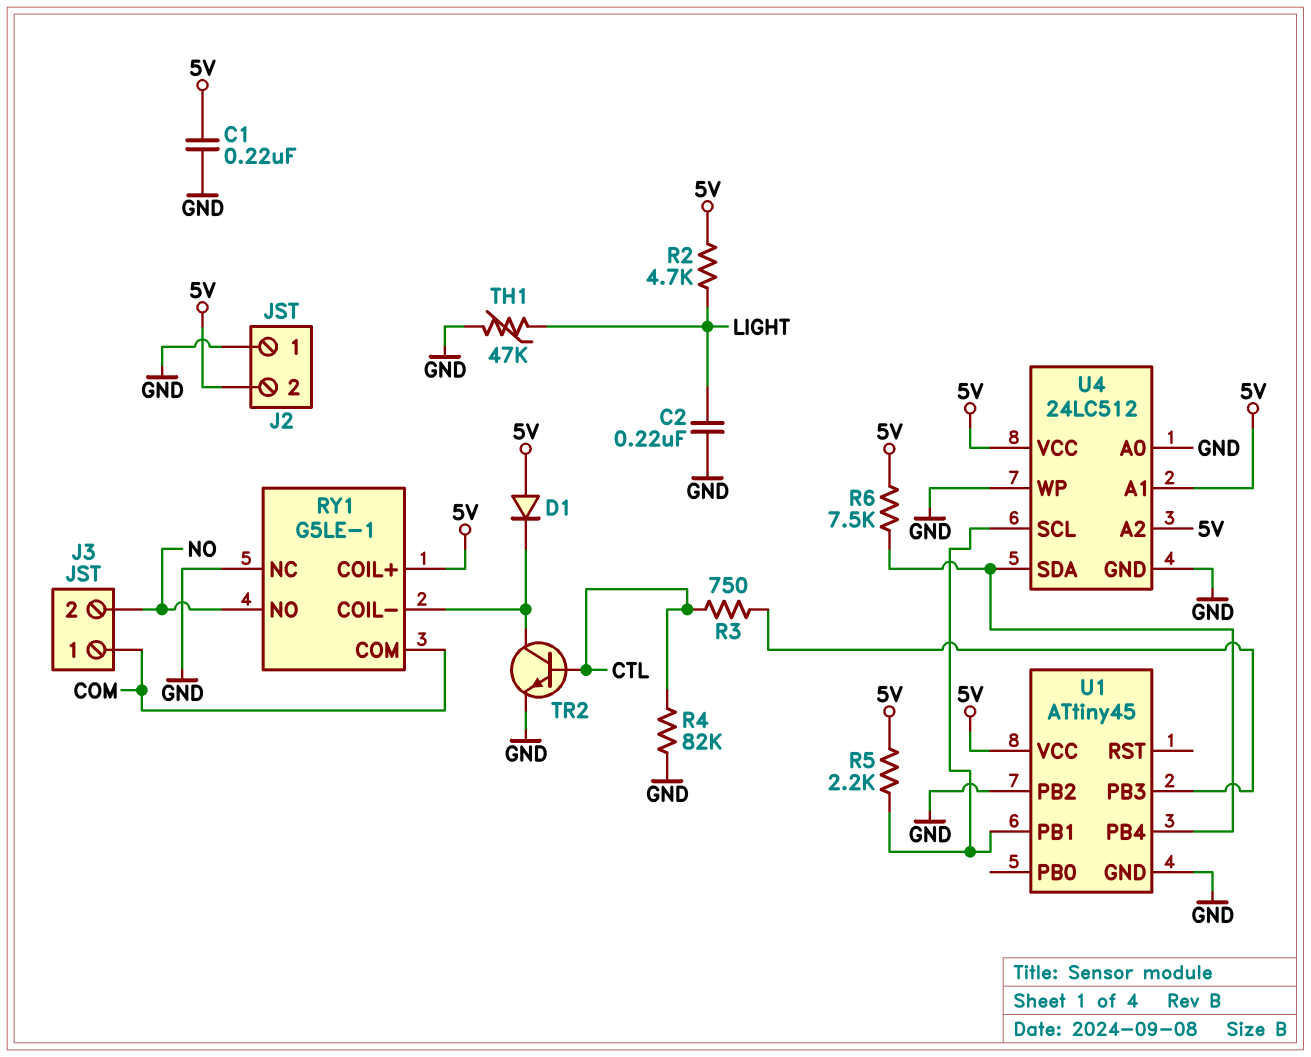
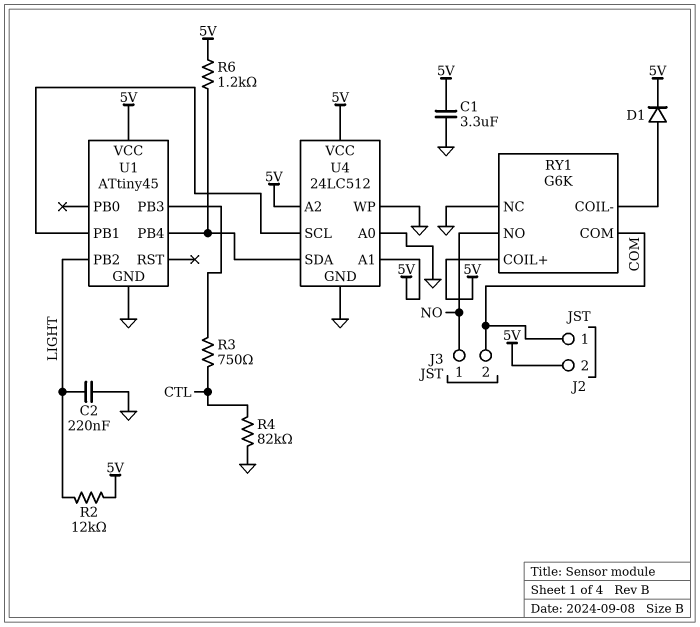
C1: 220nF (5V, GND) -> 3.3uF (5V, GND)
D1: diode (A 5V, K RY1/COIL-) -> diode (A RY1/COIL-, K 5V)
J2 pin 1: GND -> COM
J3 pin 1: COM -> NO
J3 pin 2: NO -> COM
R2: 4.7k (5V, LIGHT) -> 12k (5V, LIGHT)
R5: 2.2k (5V, U1/PB1) -> none
R6: 7.5k (5V, U1/PB4) -> 1.2k (5V, U1/PB4)
RY1: G5LE-1 -> G6K
TH1: 47k (GND, LIGHT) -> none
TR2: NPN (B CTL, C RY1/COIL-, E GND) -> none
U1 pin PB2: GND -> LIGHT

